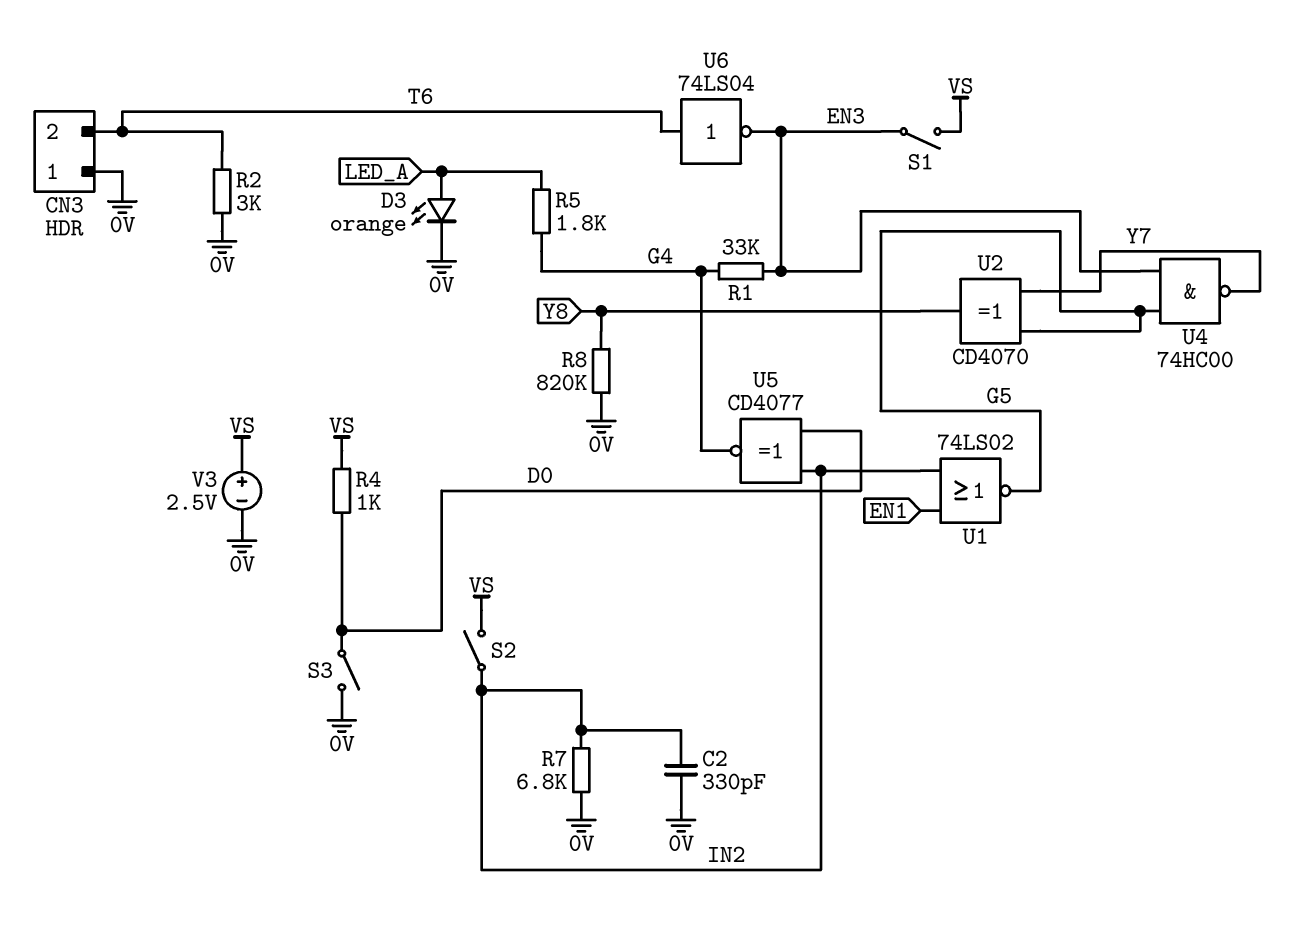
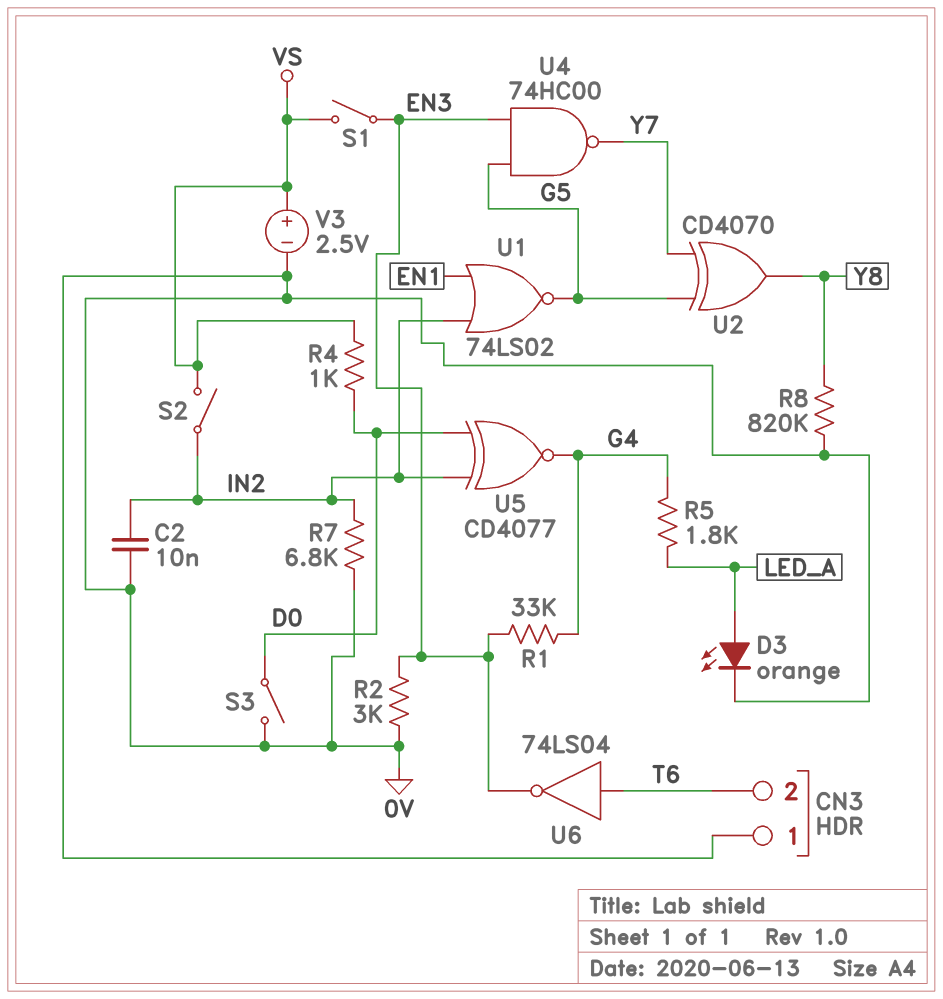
C2: 330pF (0V, IN2) -> 10nF (0V, IN2)
R2: 3k (0V, T6) -> 3k (0V, EN3)

